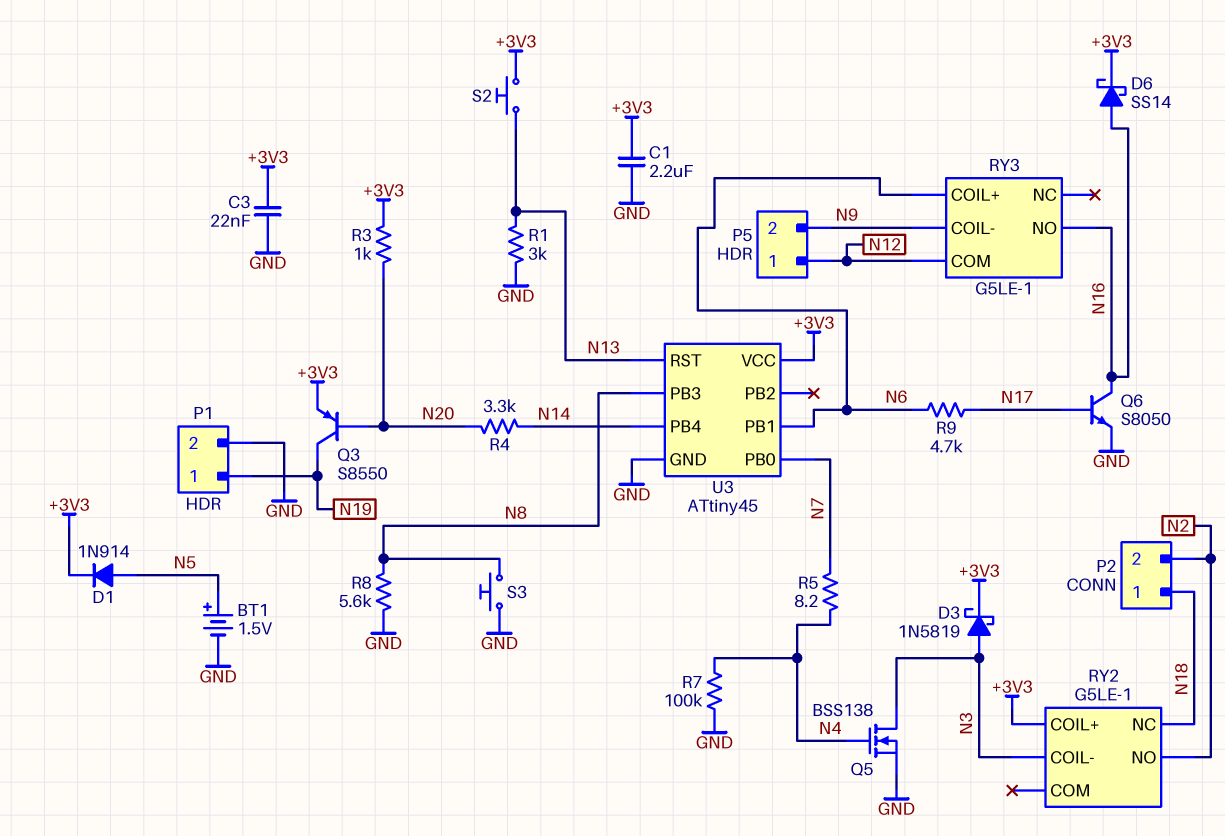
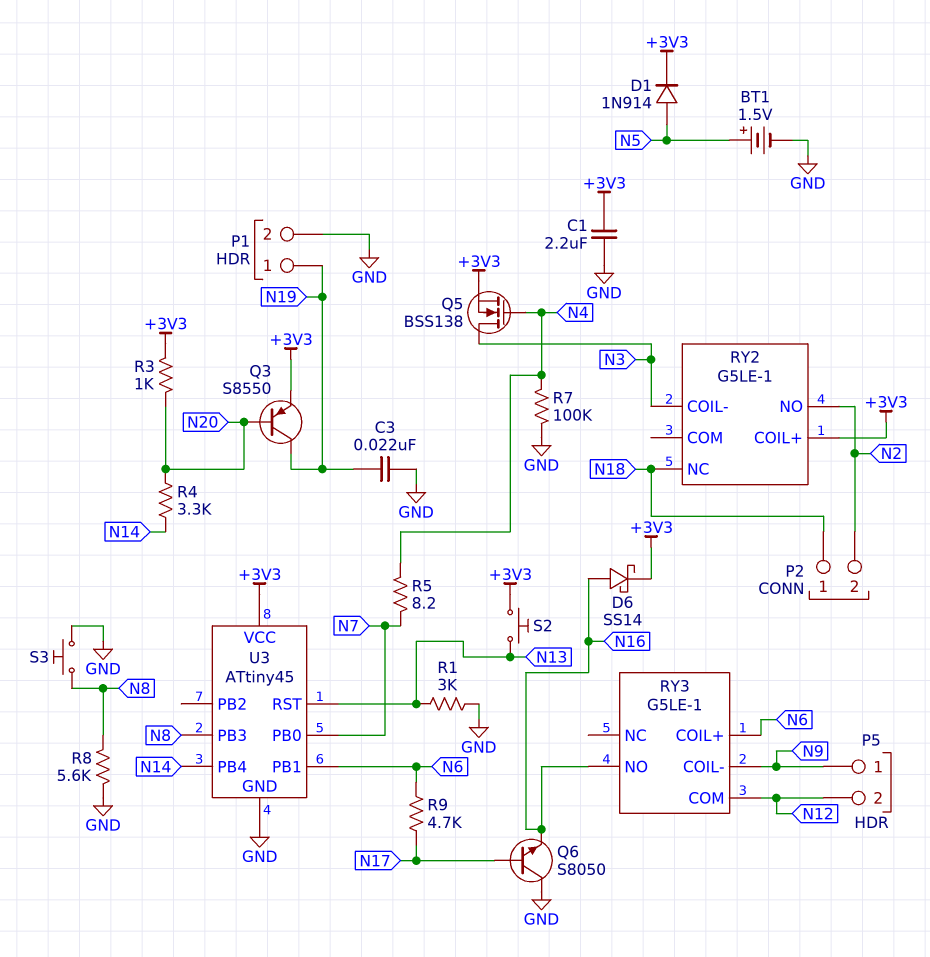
C3: 22nF (+3V3, GND) -> 22nF (GND, N19)
D3: schottky 1N5819 (A N3, K +3V3) -> none
P5 pin 1: N12 -> N9
P5 pin 2: N9 -> N12
Q5: NMOS BSS138 (G N4, D N3, S GND) -> NMOS BSS138 (G N4, D N3, S +3V3)
Q6: NPN S8050 (B N17, C N16, E GND) -> NPN S8050 (B N17, C GND, E N16)

